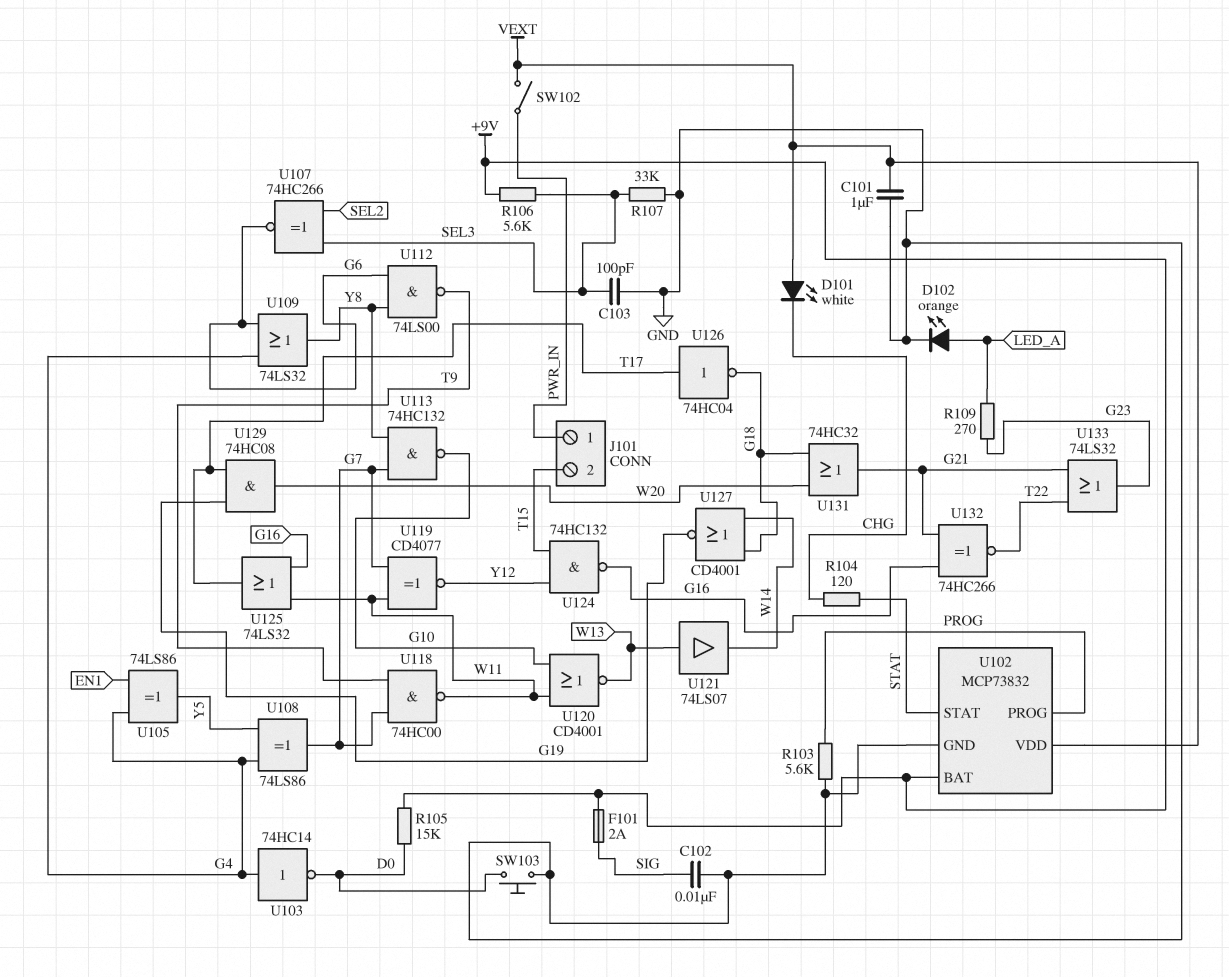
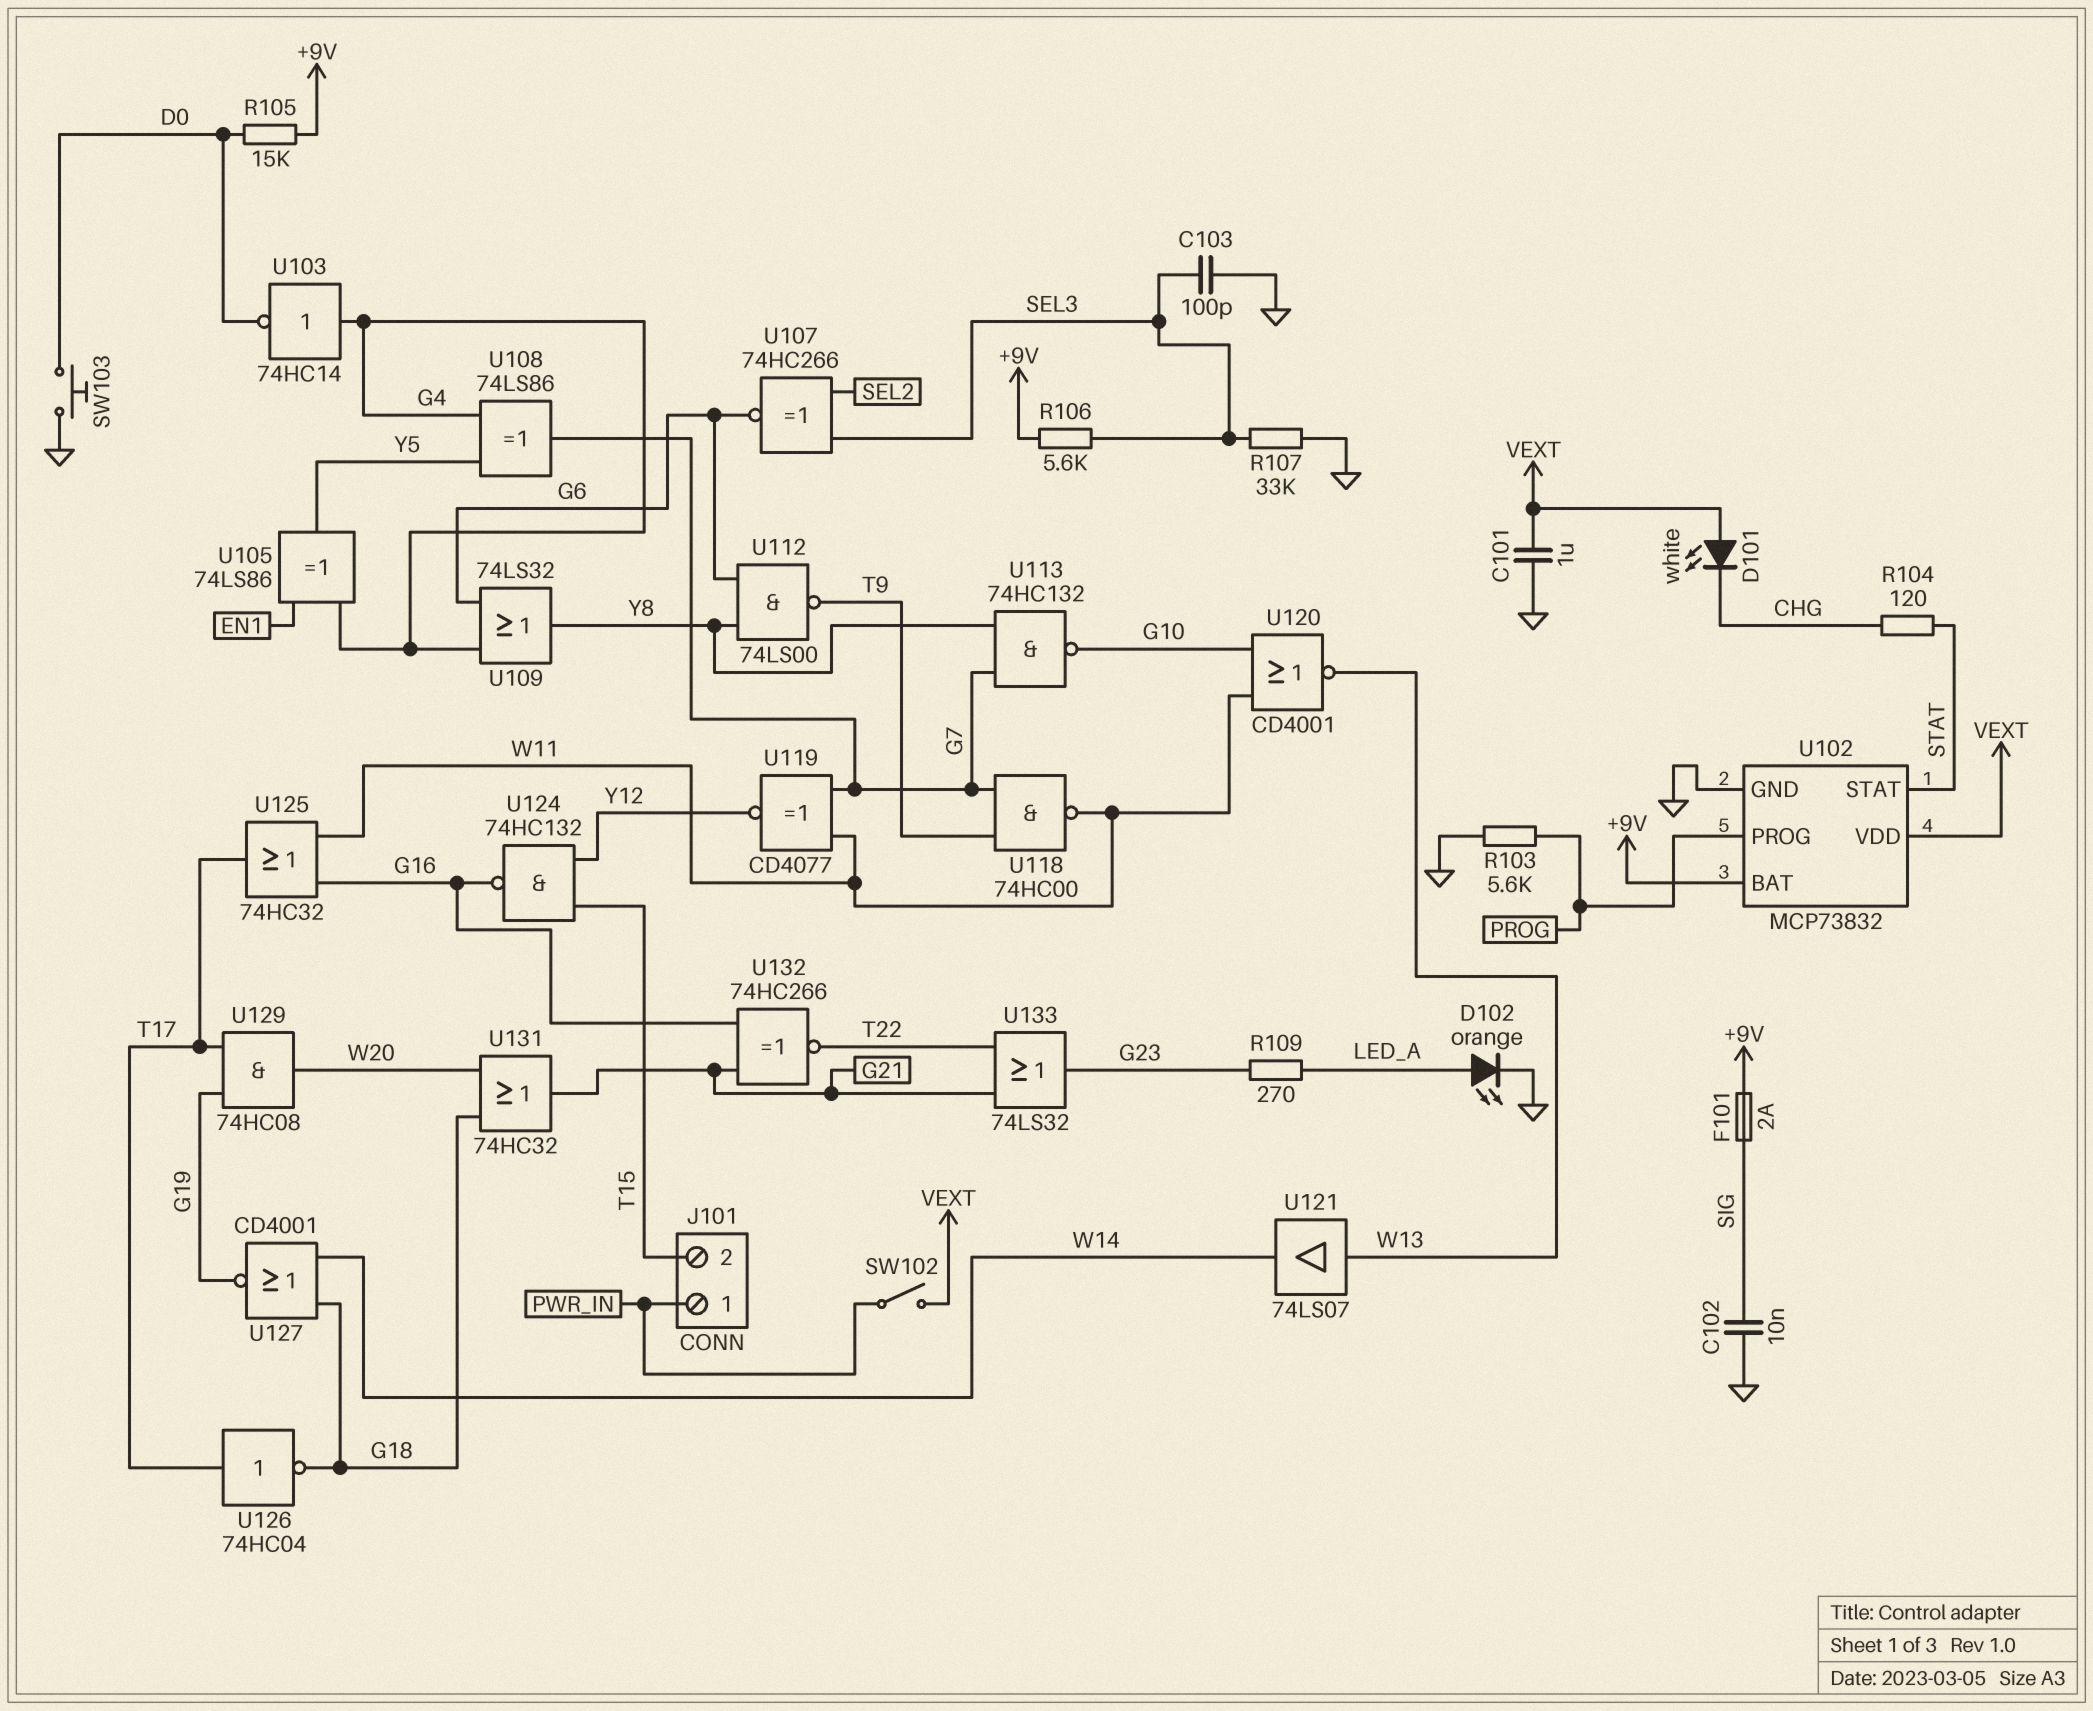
U125: OR 74LS32 (in G16, in W11, out T17) -> OR 74HC32 (in G16, in W11, out T17)

